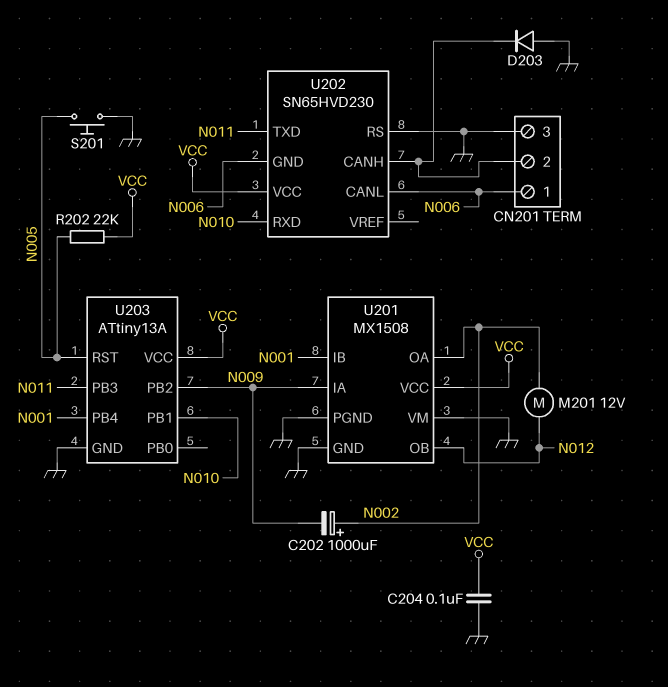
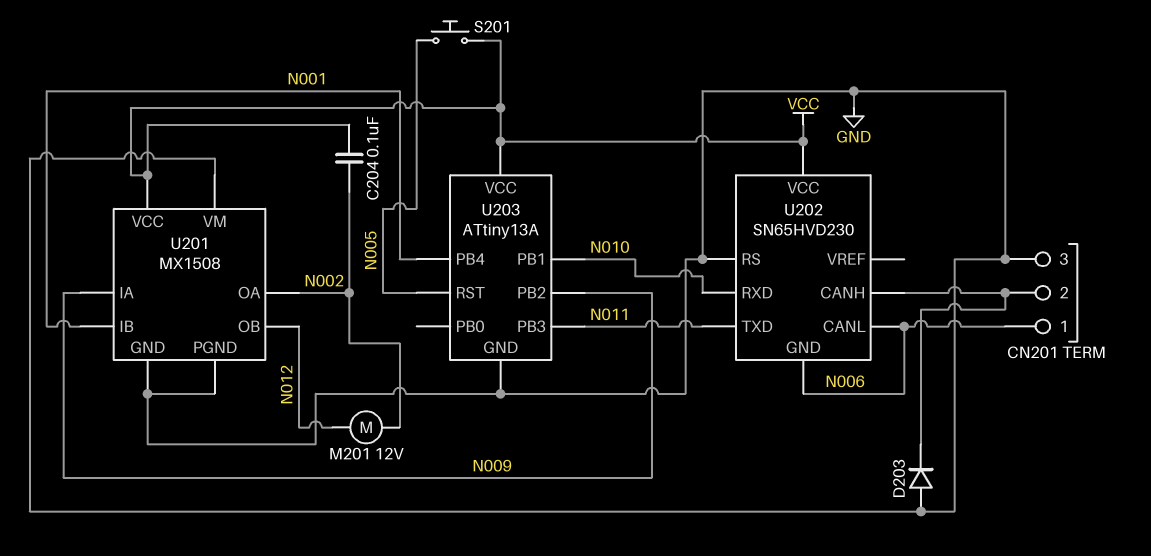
C202: 1000uF (plus N002, minus N009) -> none
C204: 100nF (GND, VCC) -> 100nF (N002, VCC)
R202: 22k (N005, VCC) -> none
S201: button (GND, N005) -> button (N005, VCC)

